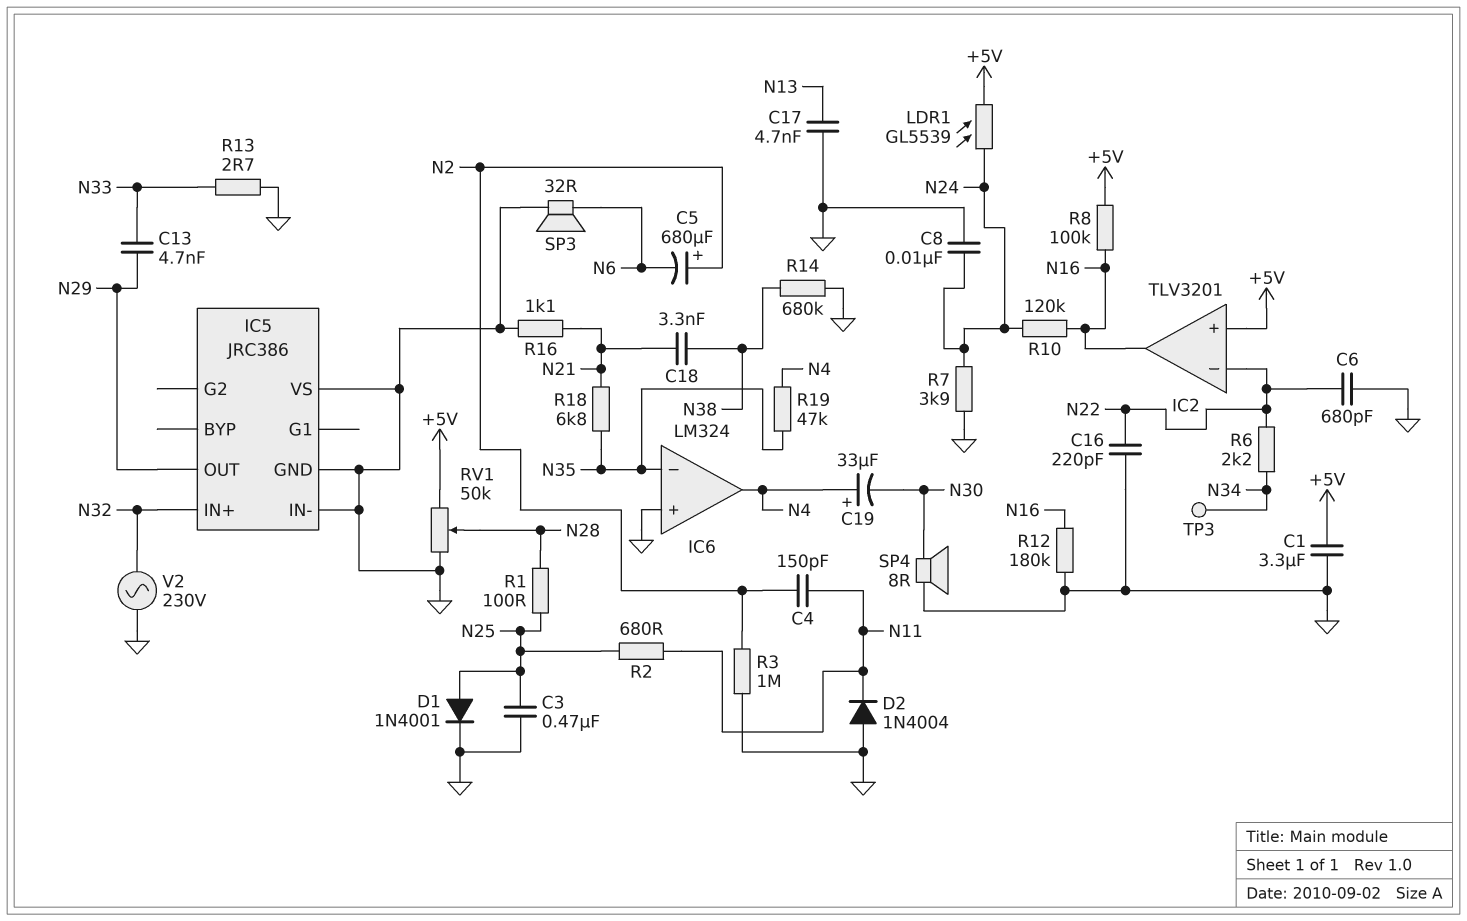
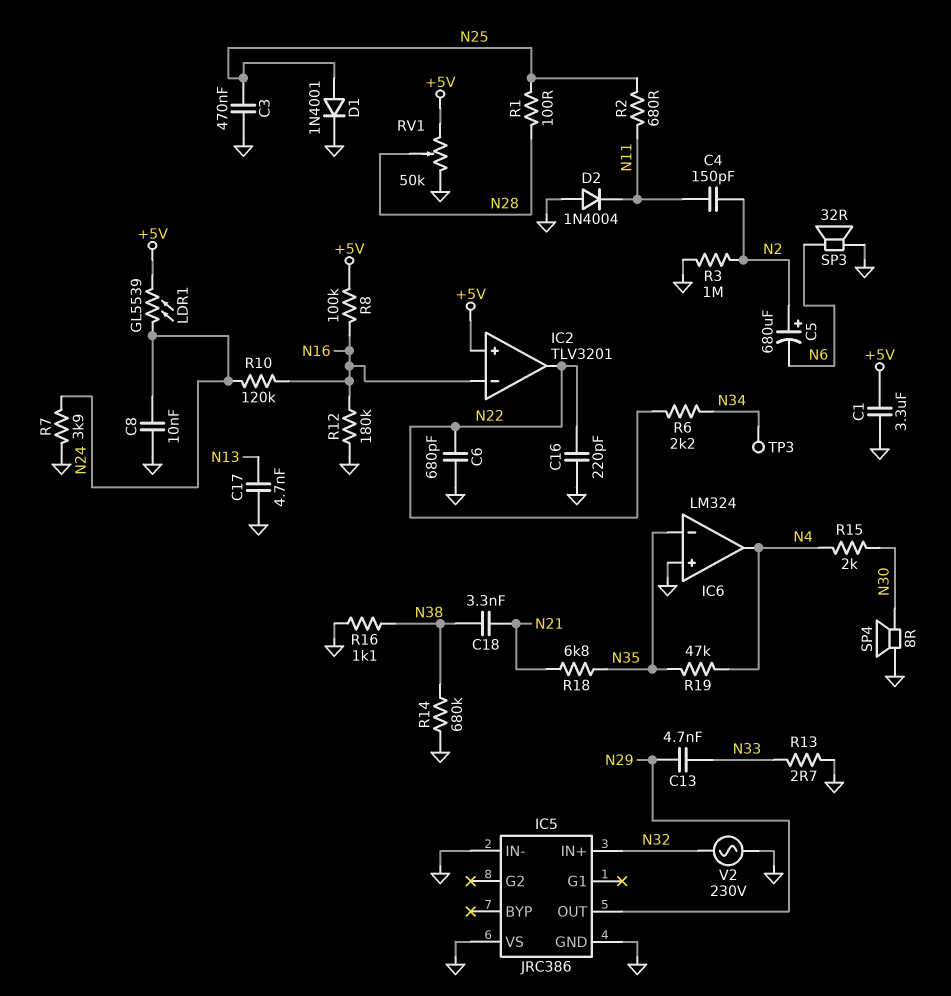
C19: 33uF (plus N4, minus N30) -> none
IC2 pin in-: N22 -> N16
IC2 pin out: N16 -> N22
R15: none -> 2k (N4, N30)
R16: 1.1k (GND, N21) -> 1.1k (GND, N38)

